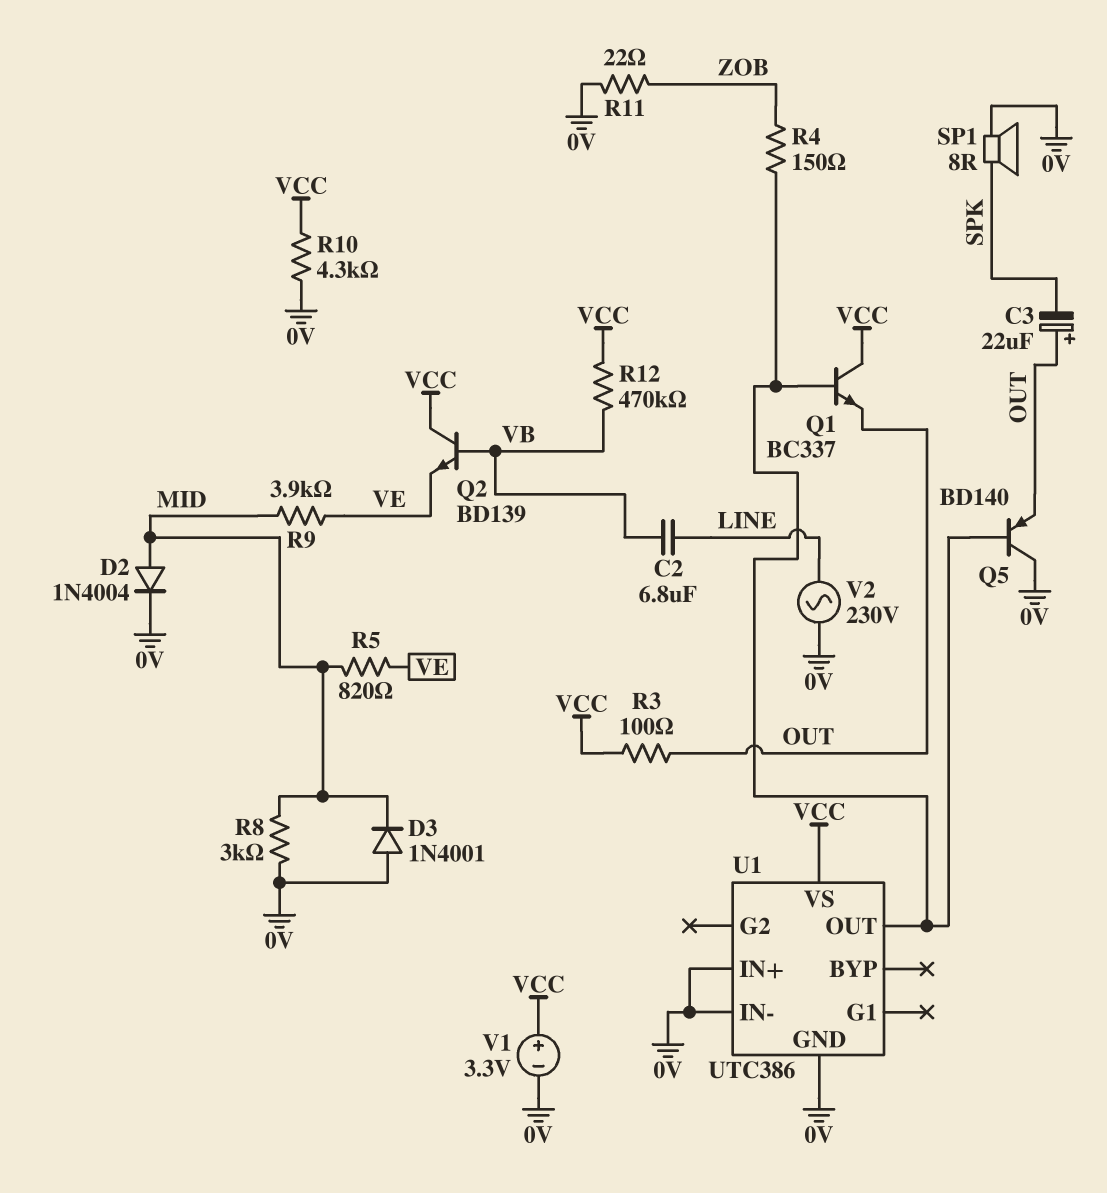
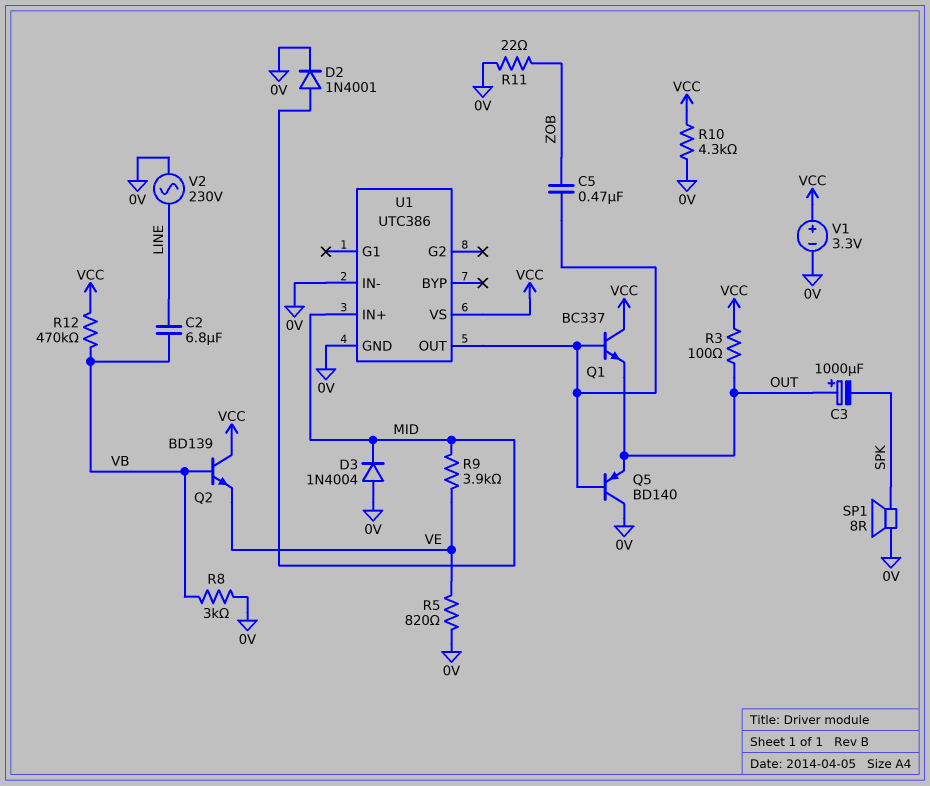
C3: 22uF (plus OUT, minus SPK) -> 1000uF (plus OUT, minus SPK)
C5: none -> 470nF (U1/OUT, ZOB)
D2: diode 1N4004 (A MID, K 0V) -> diode 1N4001 (A MID, K 0V)
D3: diode 1N4001 (A 0V, K MID) -> diode 1N4004 (A 0V, K MID)
R4: 150 (U1/OUT, ZOB) -> none
R5: 820 (MID, VE) -> 820 (0V, VE)
R8: 3k (0V, MID) -> 3k (0V, VB)
U1 pin IN+: 0V -> MID

